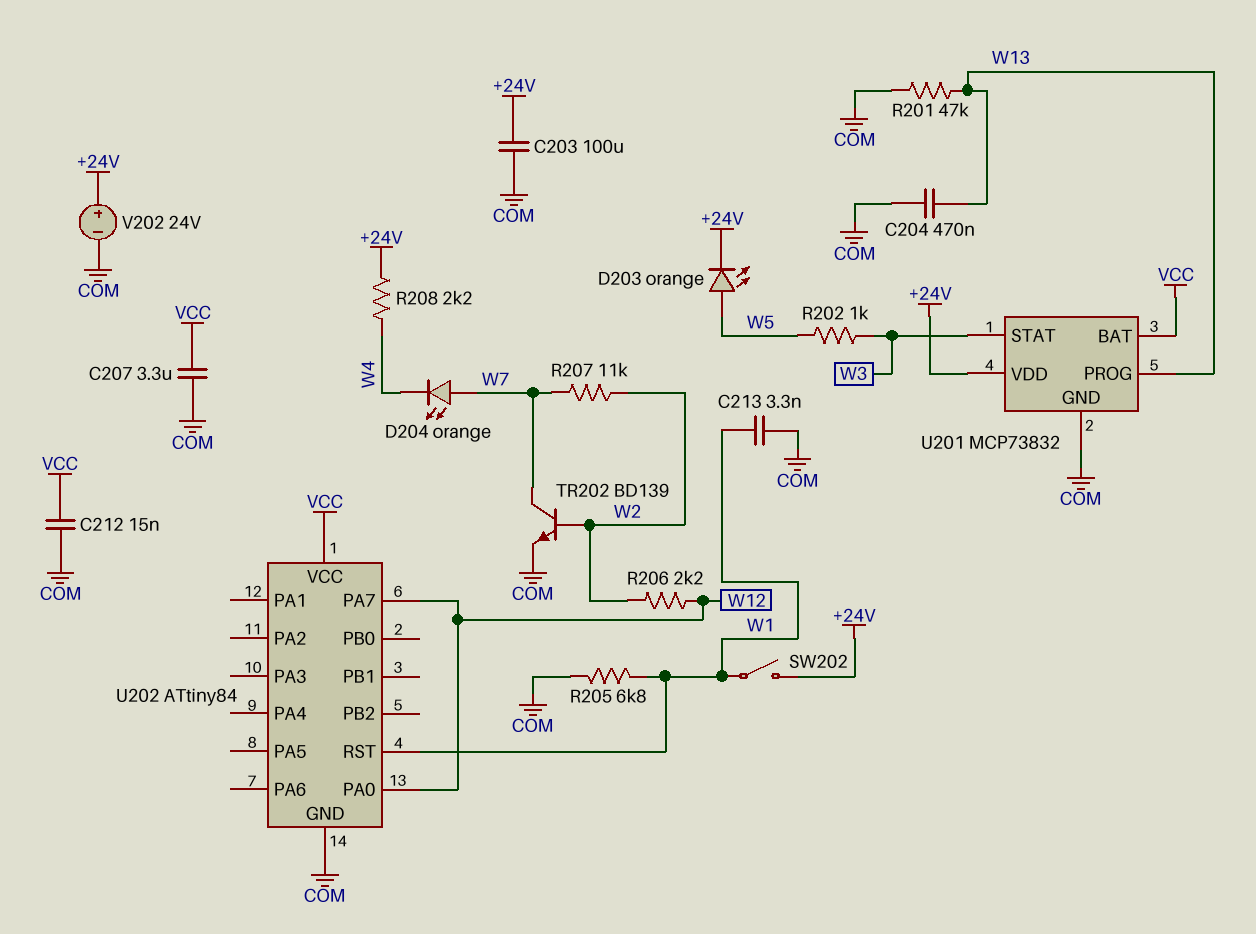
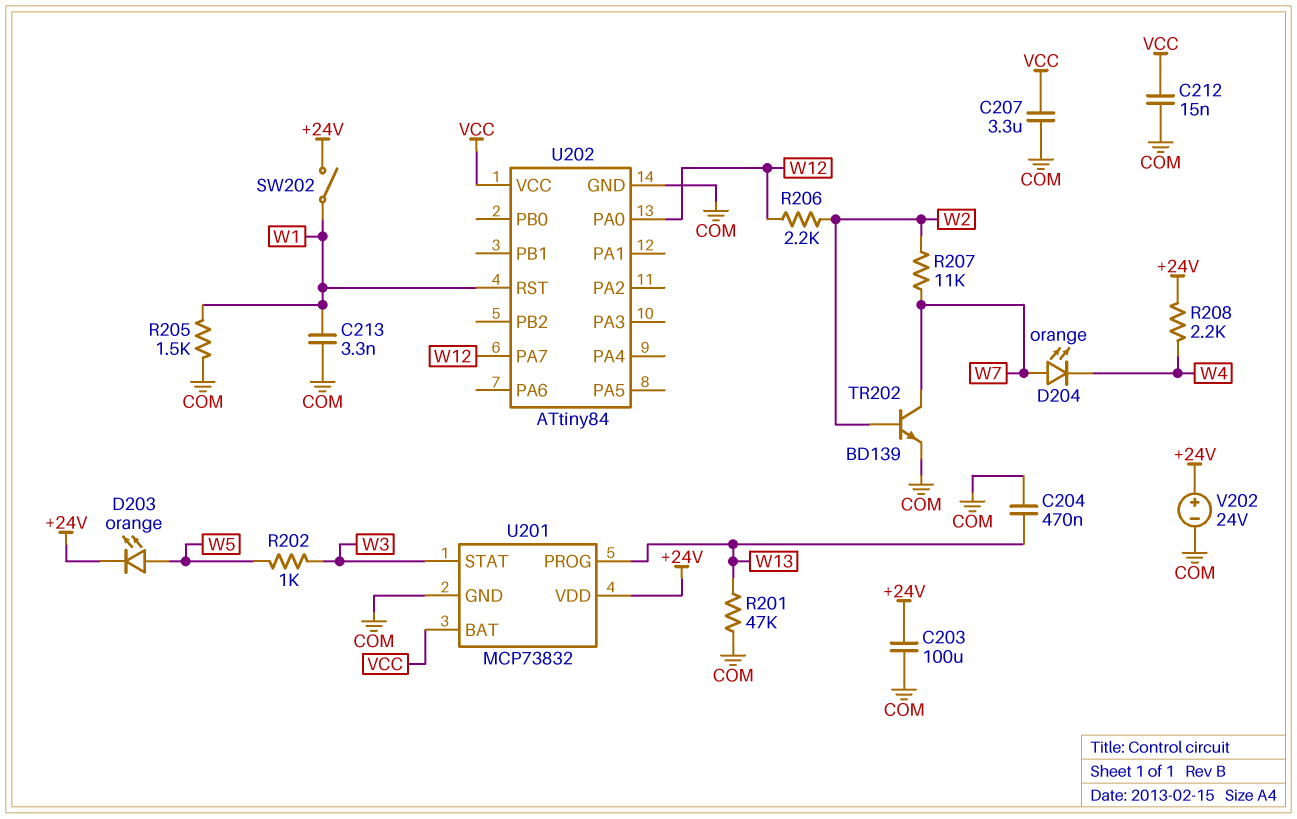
R205: 6.8k (COM, W1) -> 1.5k (COM, W1)

